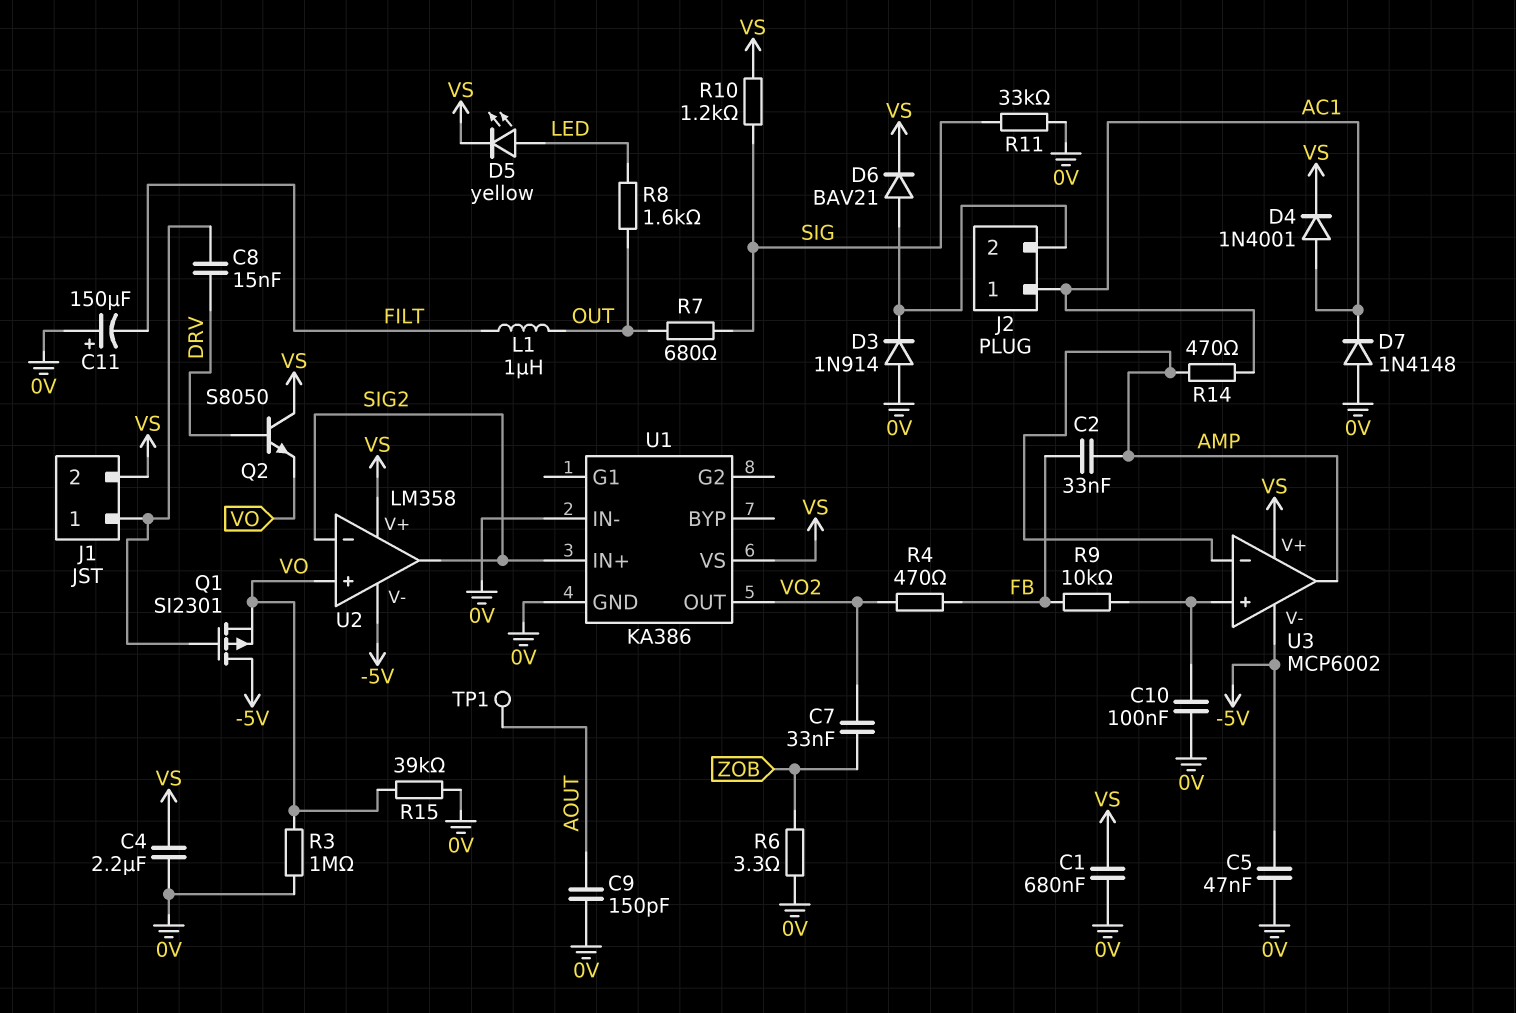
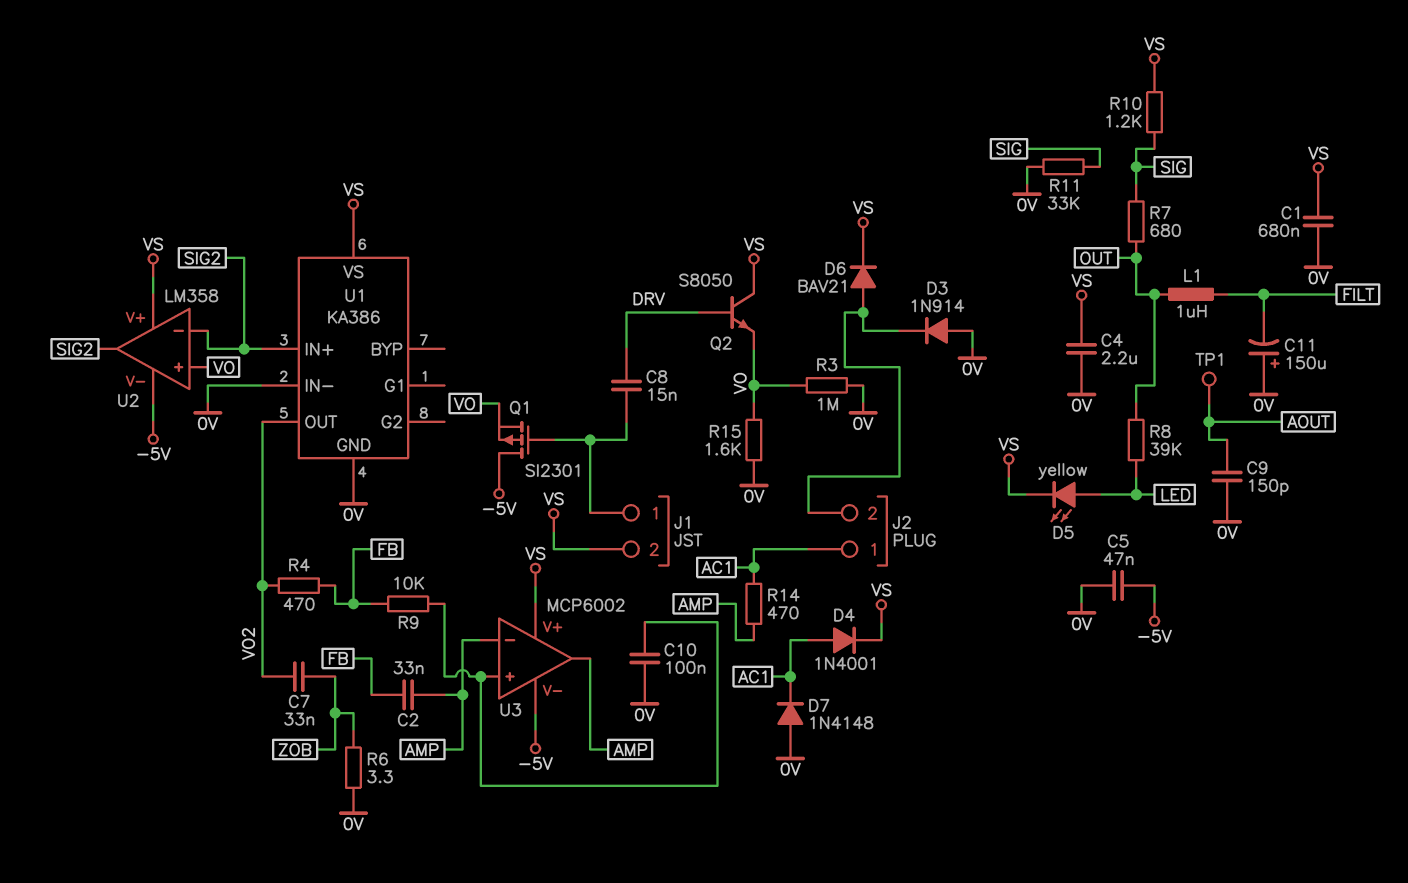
R8: 1.6k (LED, OUT) -> 39k (LED, OUT)
R15: 39k (0V, VO) -> 1.6k (0V, VO)

